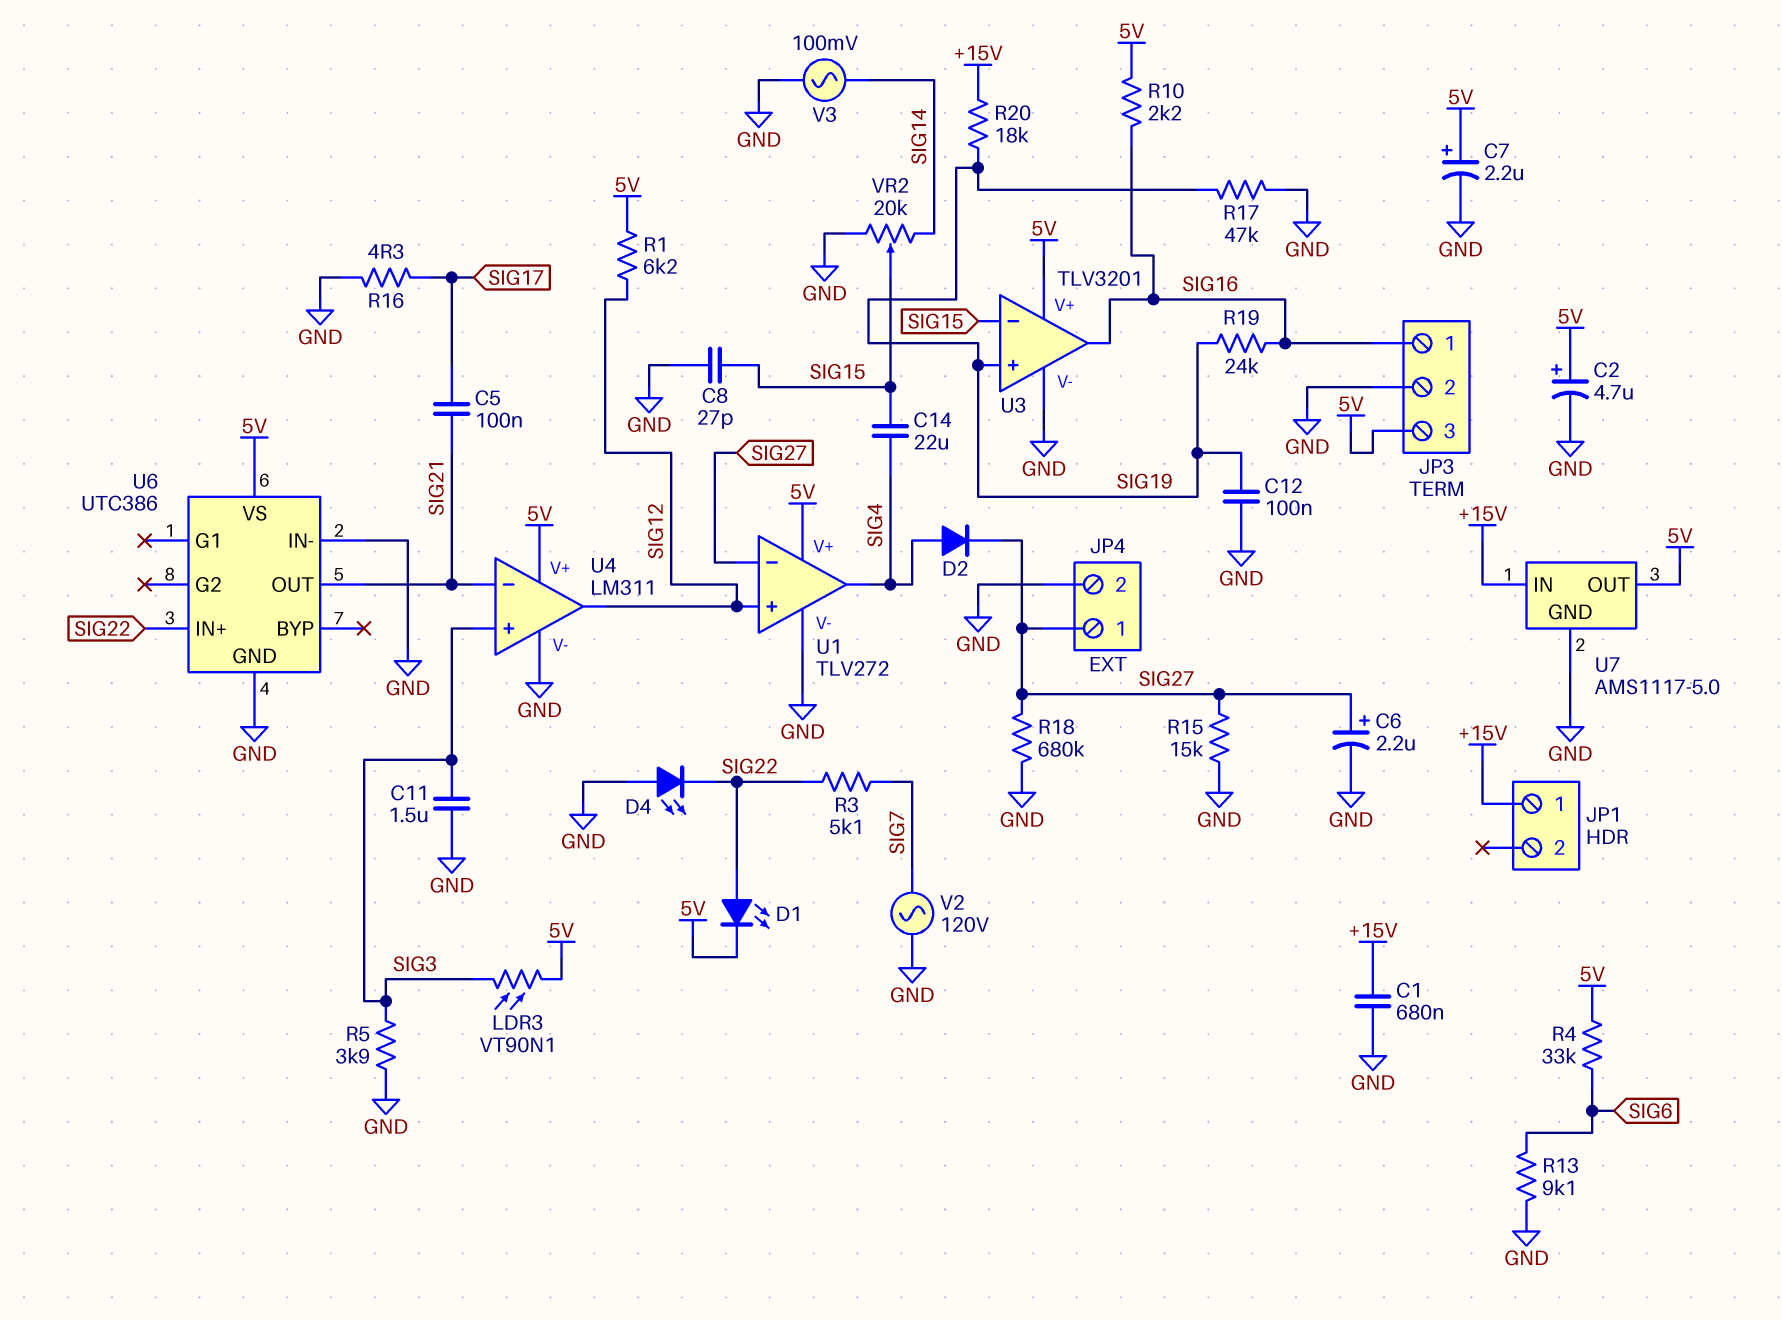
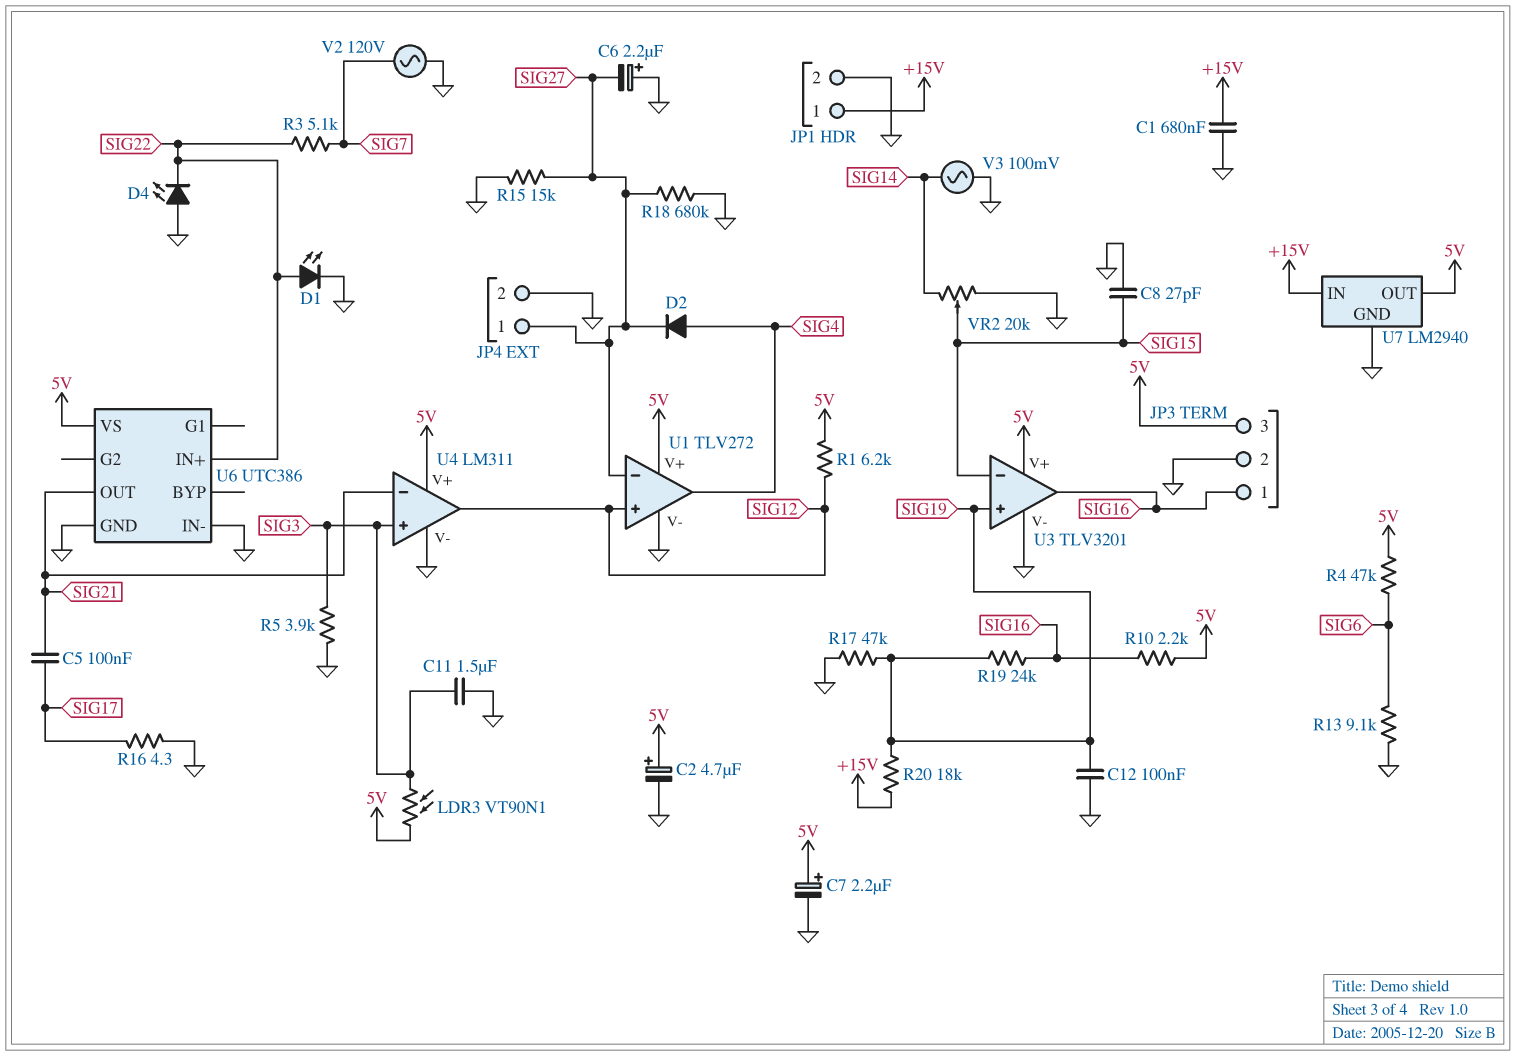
C6: 2.2uF (plus SIG27, minus GND) -> 2.2uF (plus GND, minus SIG27)
C14: 22uF (SIG4, SIG15) -> none
D1: LED (A SIG22, K 5V) -> LED (A SIG22, K GND)
JP1 pin 2: none -> GND
R4: 33k (5V, SIG6) -> 47k (5V, SIG6)
U7: AMS1117-5.0 -> LM2940

